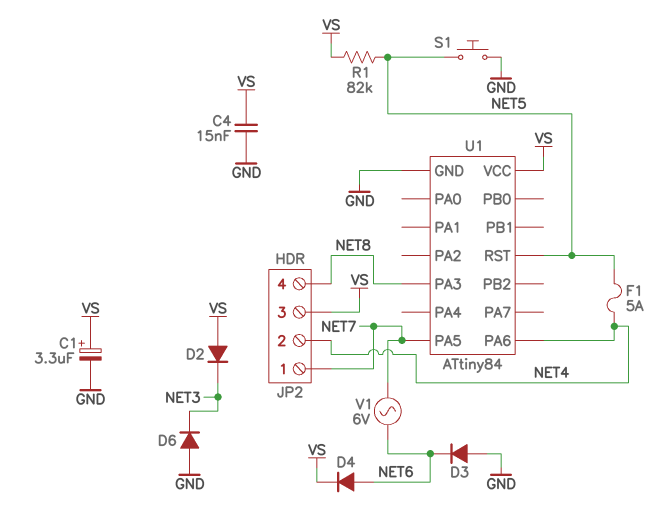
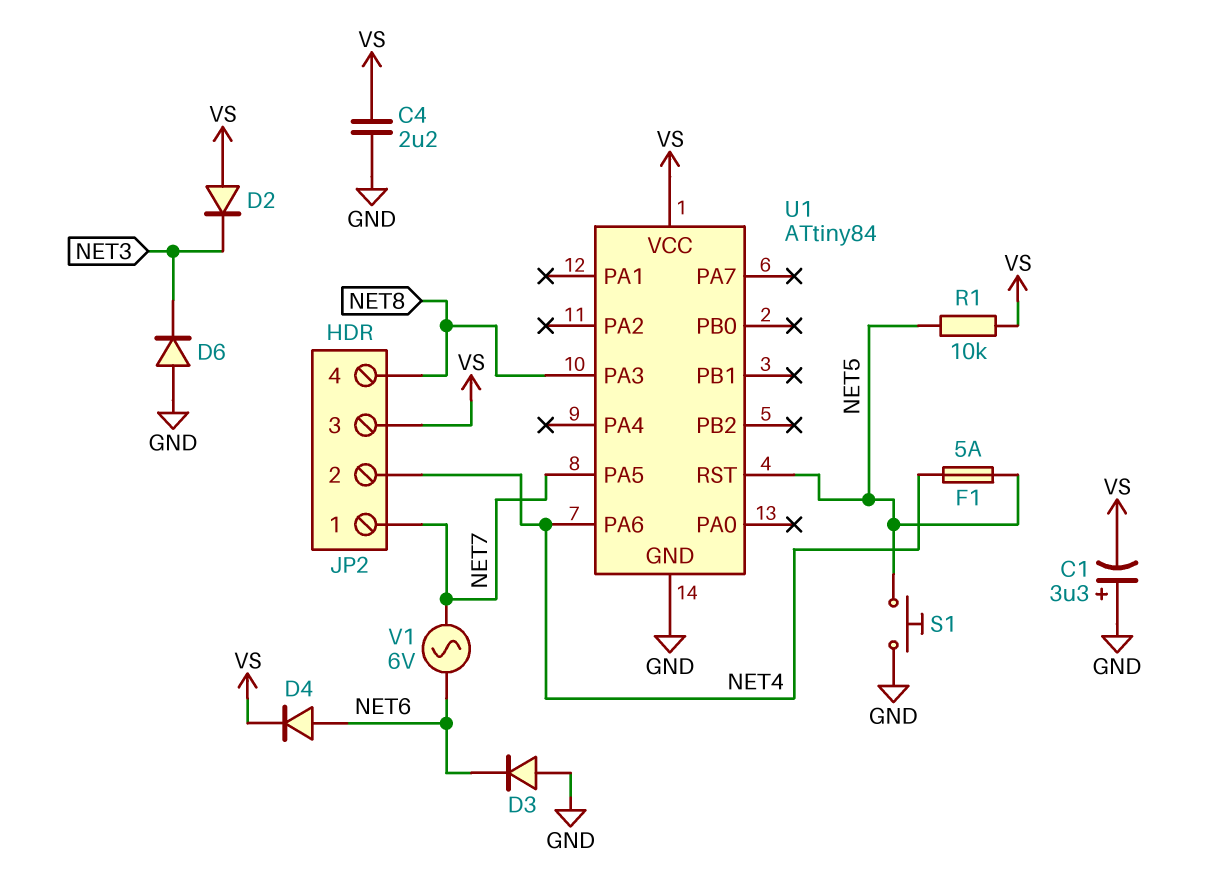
C1: 3.3uF (plus VS, minus GND) -> 3.3uF (plus GND, minus VS)
C4: 15nF (GND, VS) -> 2.2uF (GND, VS)
R1: 82k (NET5, VS) -> 10k (NET5, VS)

